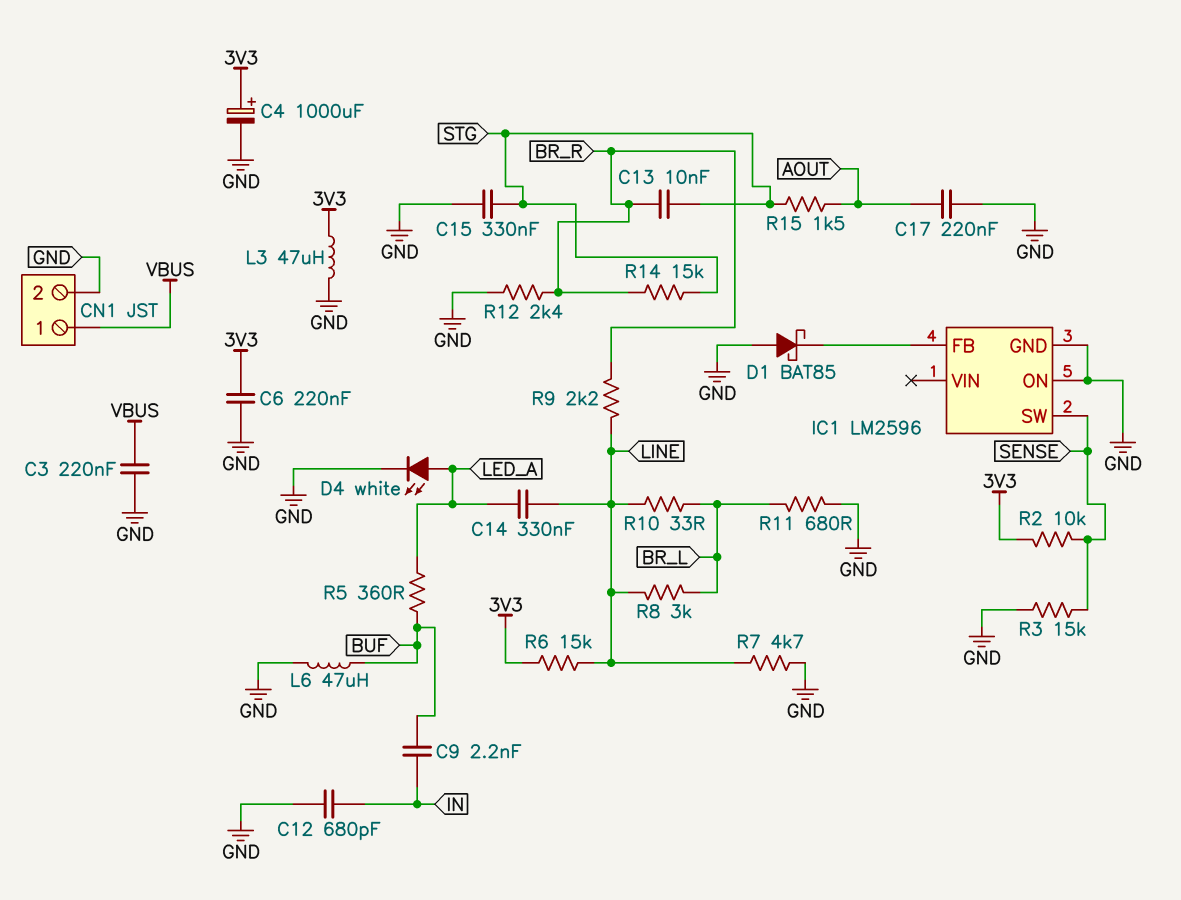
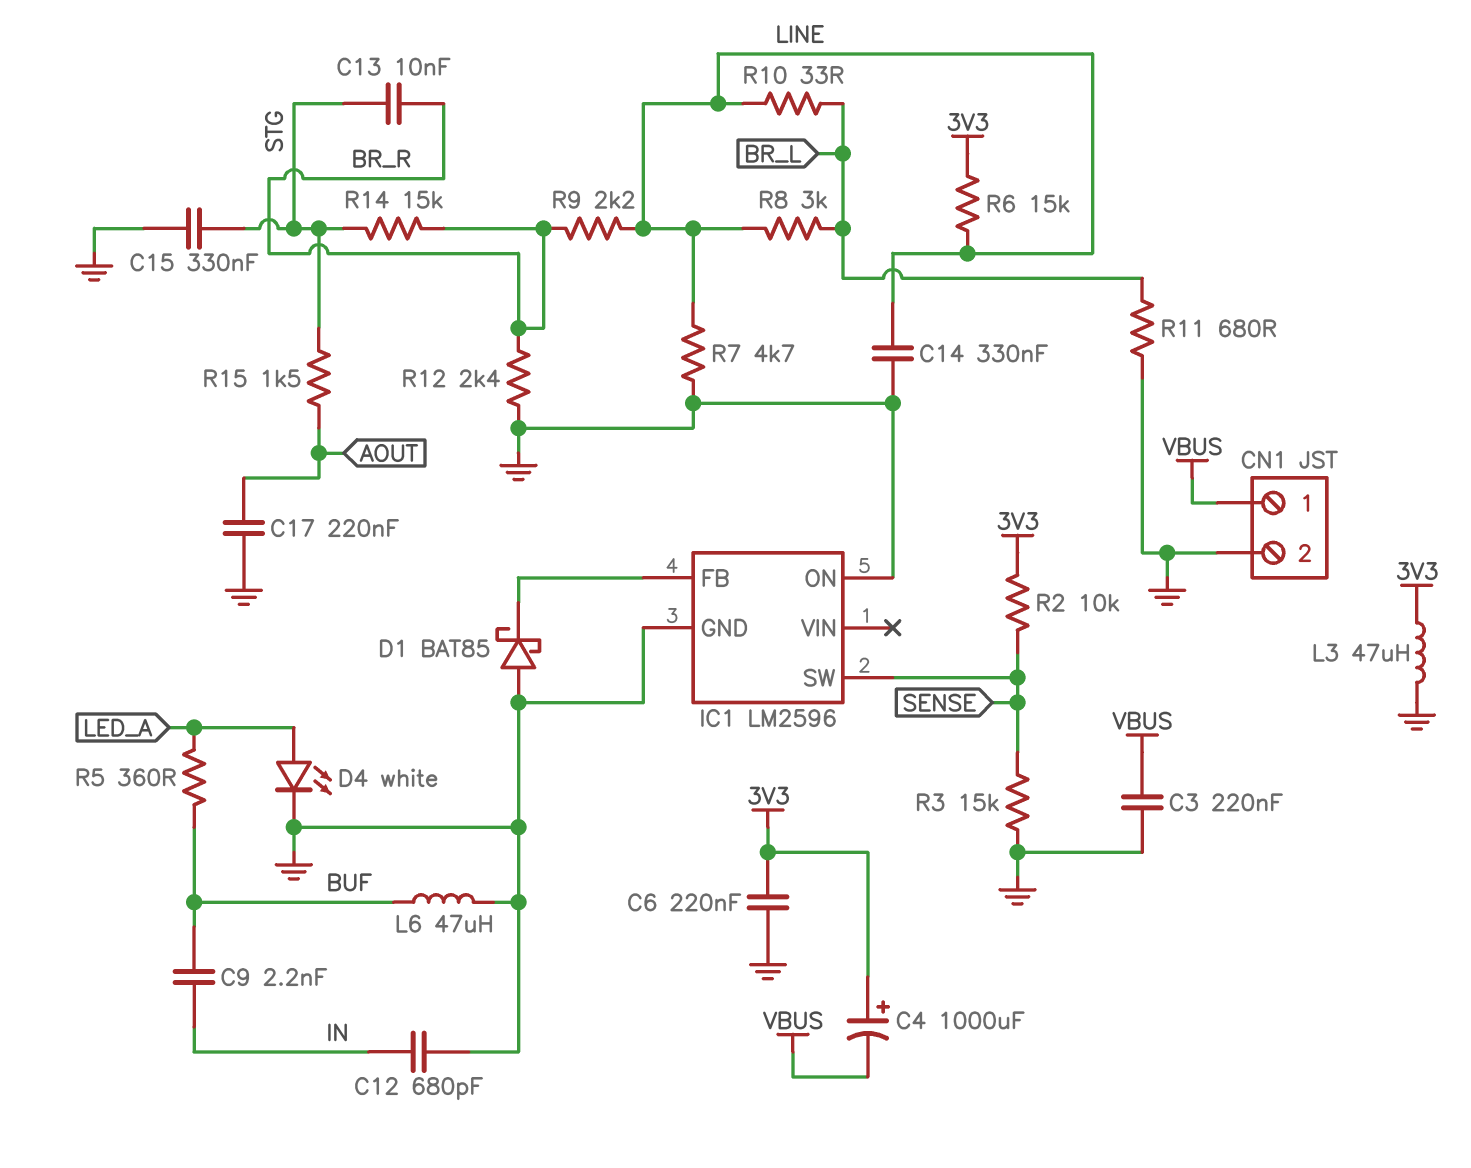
C4: 1000uF (plus 3V3, minus GND) -> 1000uF (plus 3V3, minus VBUS)
C14: 330nF (LED_A, LINE) -> 330nF (GND, LINE)

